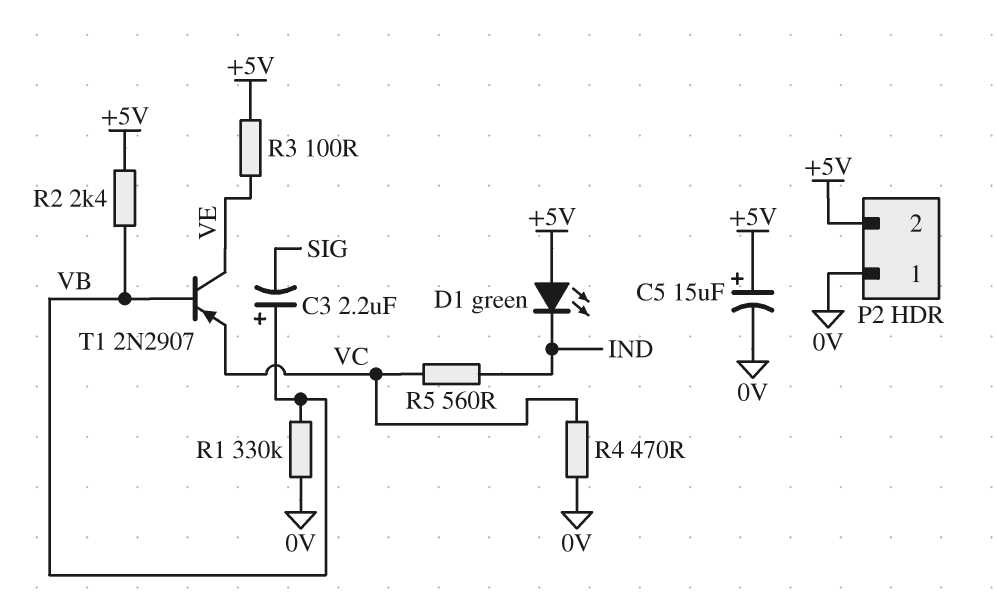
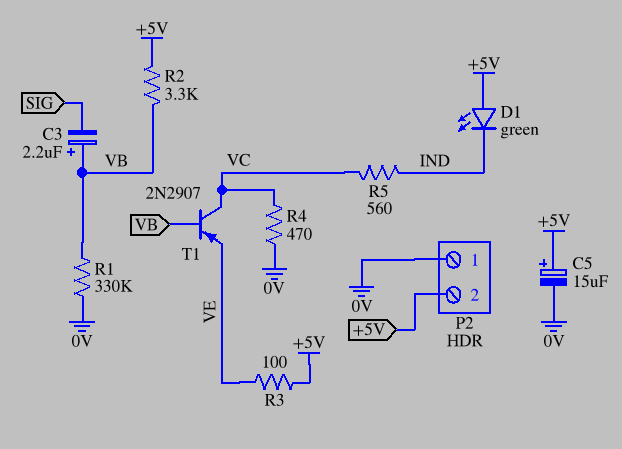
R2: 2.4k (+5V, VB) -> 3.3k (+5V, VB)
T1: PNP 2N2907 (B VB, C VE, E VC) -> PNP 2N2907 (B VB, C VC, E VE)

